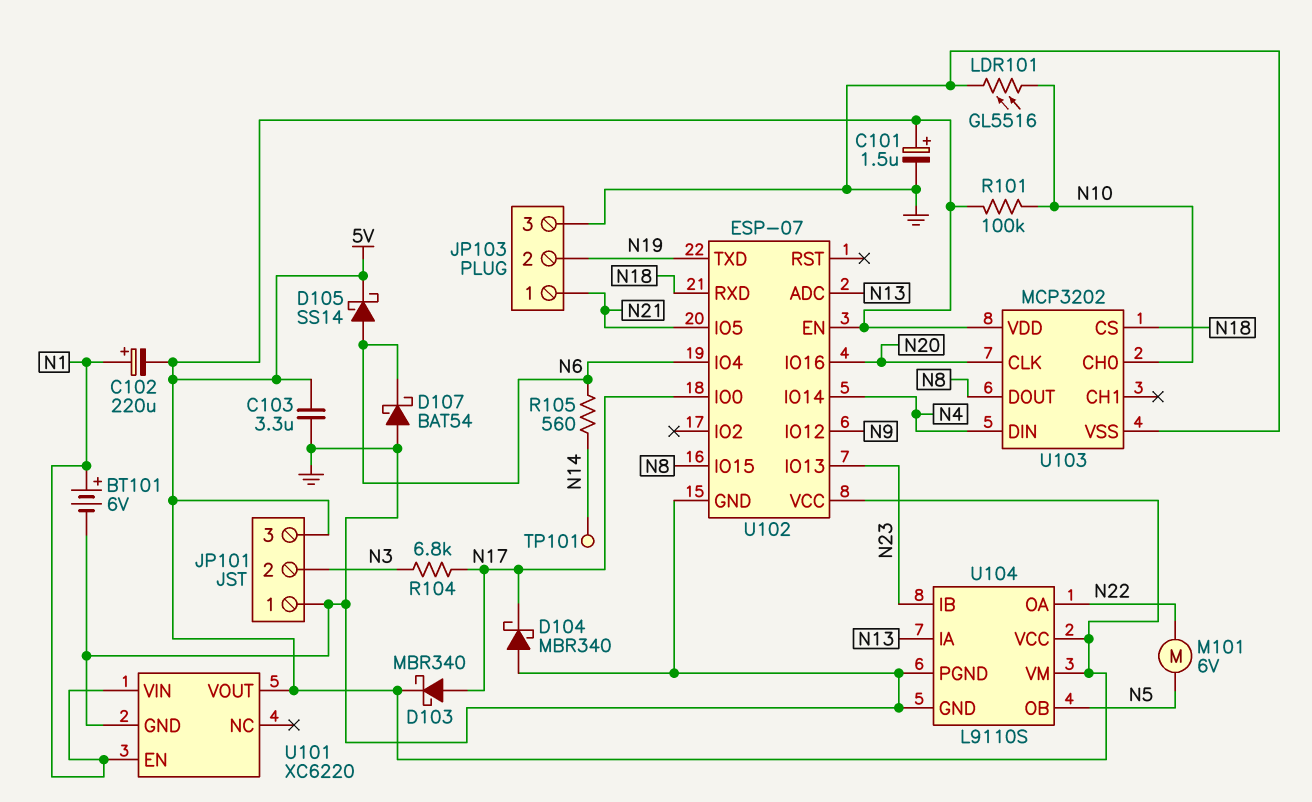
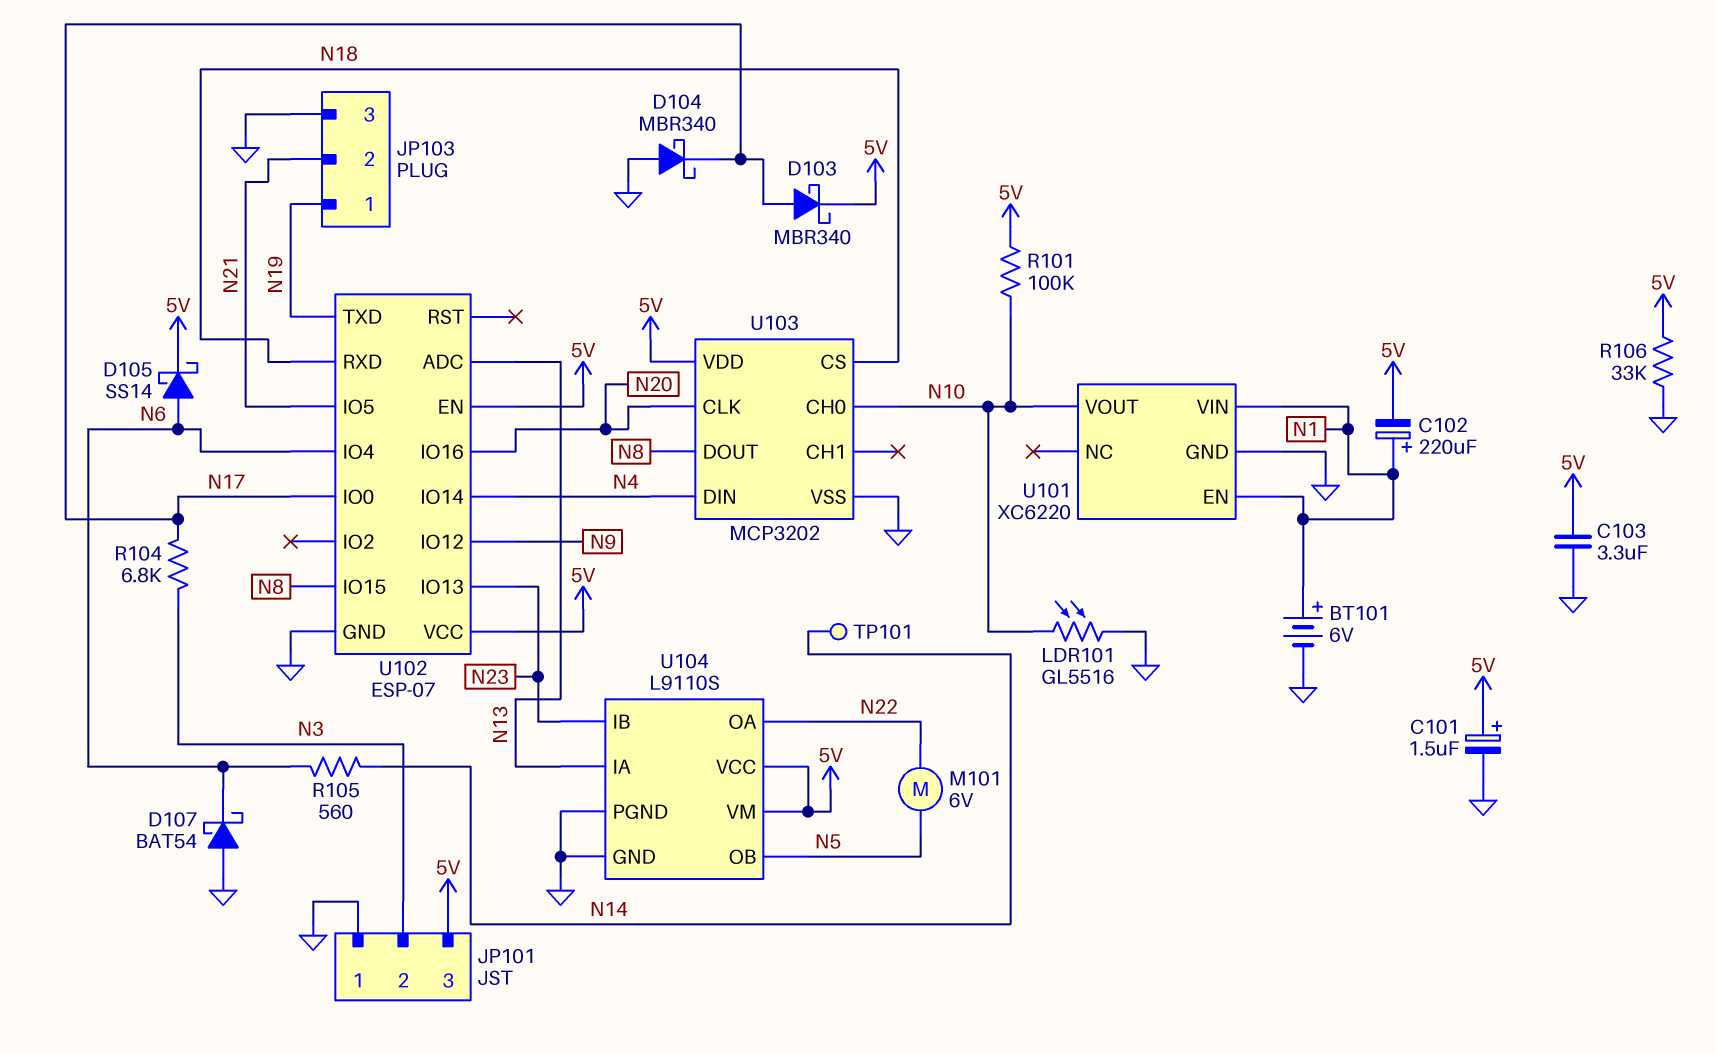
JP103 pin 1: N21 -> N19
JP103 pin 2: N19 -> N21
R106: none -> 33k (5V, GND)
U101 pin VOUT: 5V -> N10

